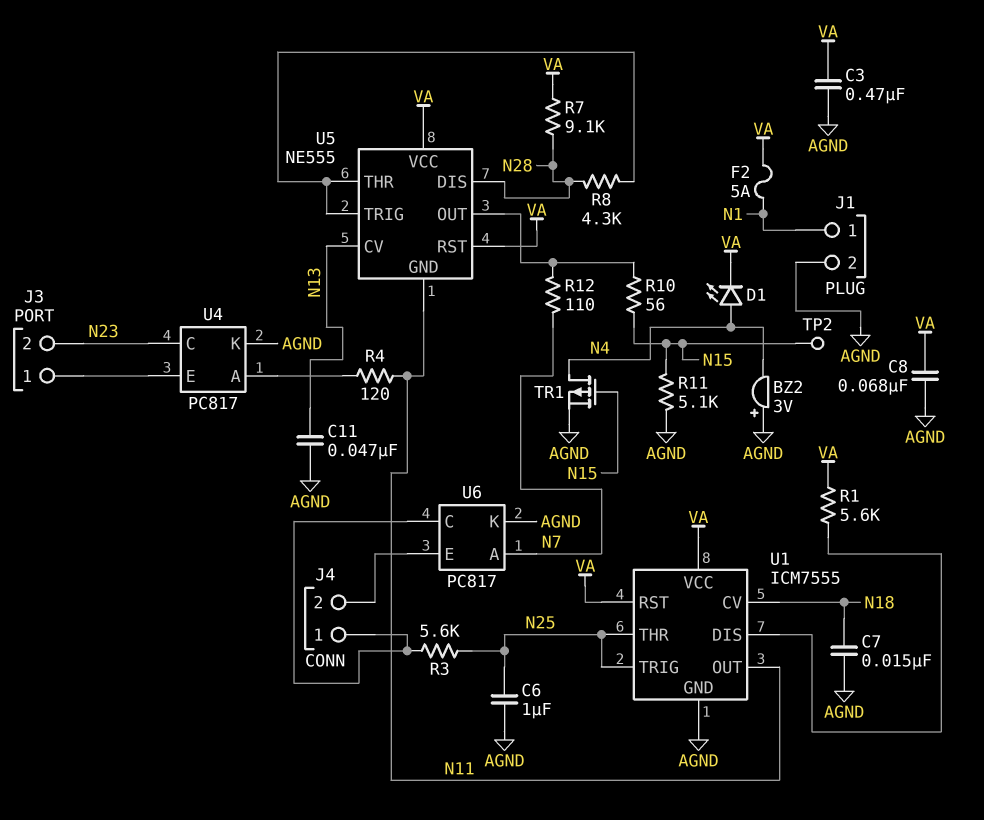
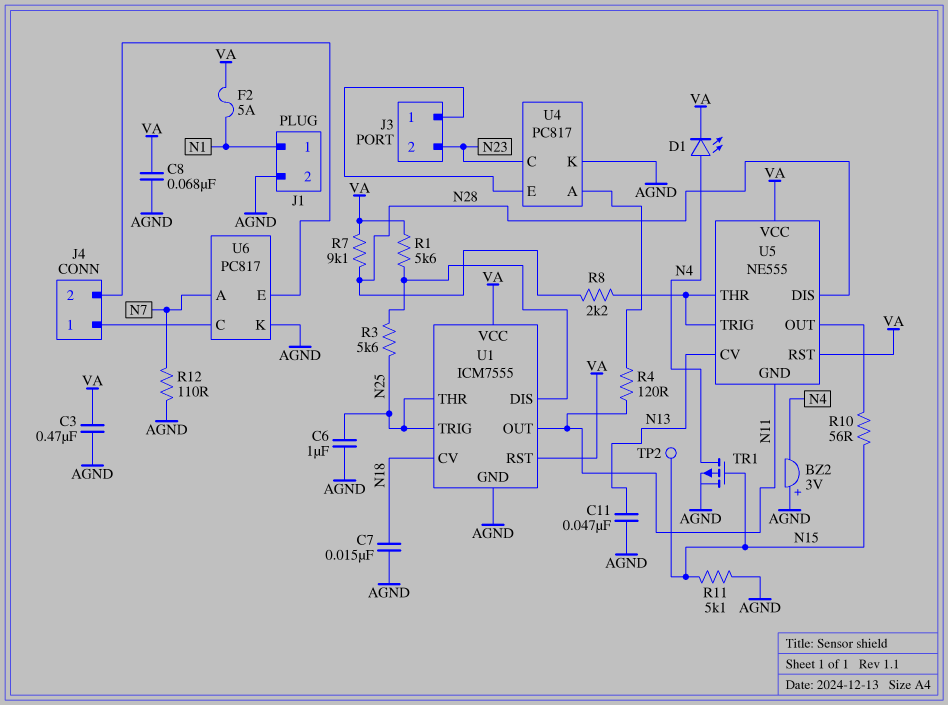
R3: 5.6k (J4/1, N25) -> 5.6k (N25, U1/DIS)
R8: 4.3k (N28, U5/THR) -> 2.2k (N28, U5/THR)
R12: 110 (N7, U5/OUT) -> 110 (AGND, N7)

